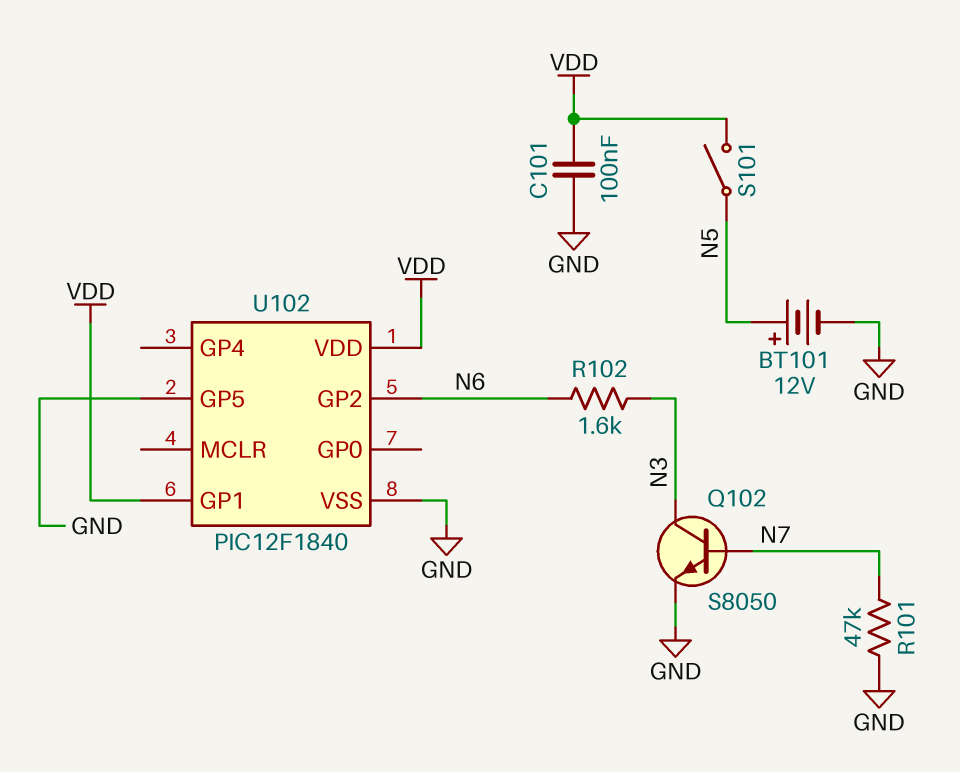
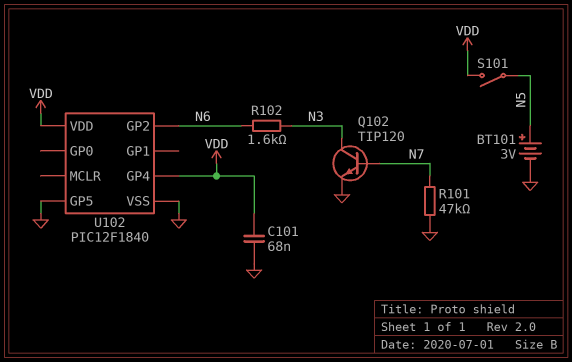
BT101: 12V (plus N5, minus GND) -> 3V (plus N5, minus GND)
C101: 100nF (GND, VDD) -> 68nF (GND, VDD)
Q102: NPN S8050 (B N7, C N3, E GND) -> NPN TIP120 (B N7, C N3, E GND)
U102 pin GP1: VDD -> none
U102 pin GP4: none -> VDD

